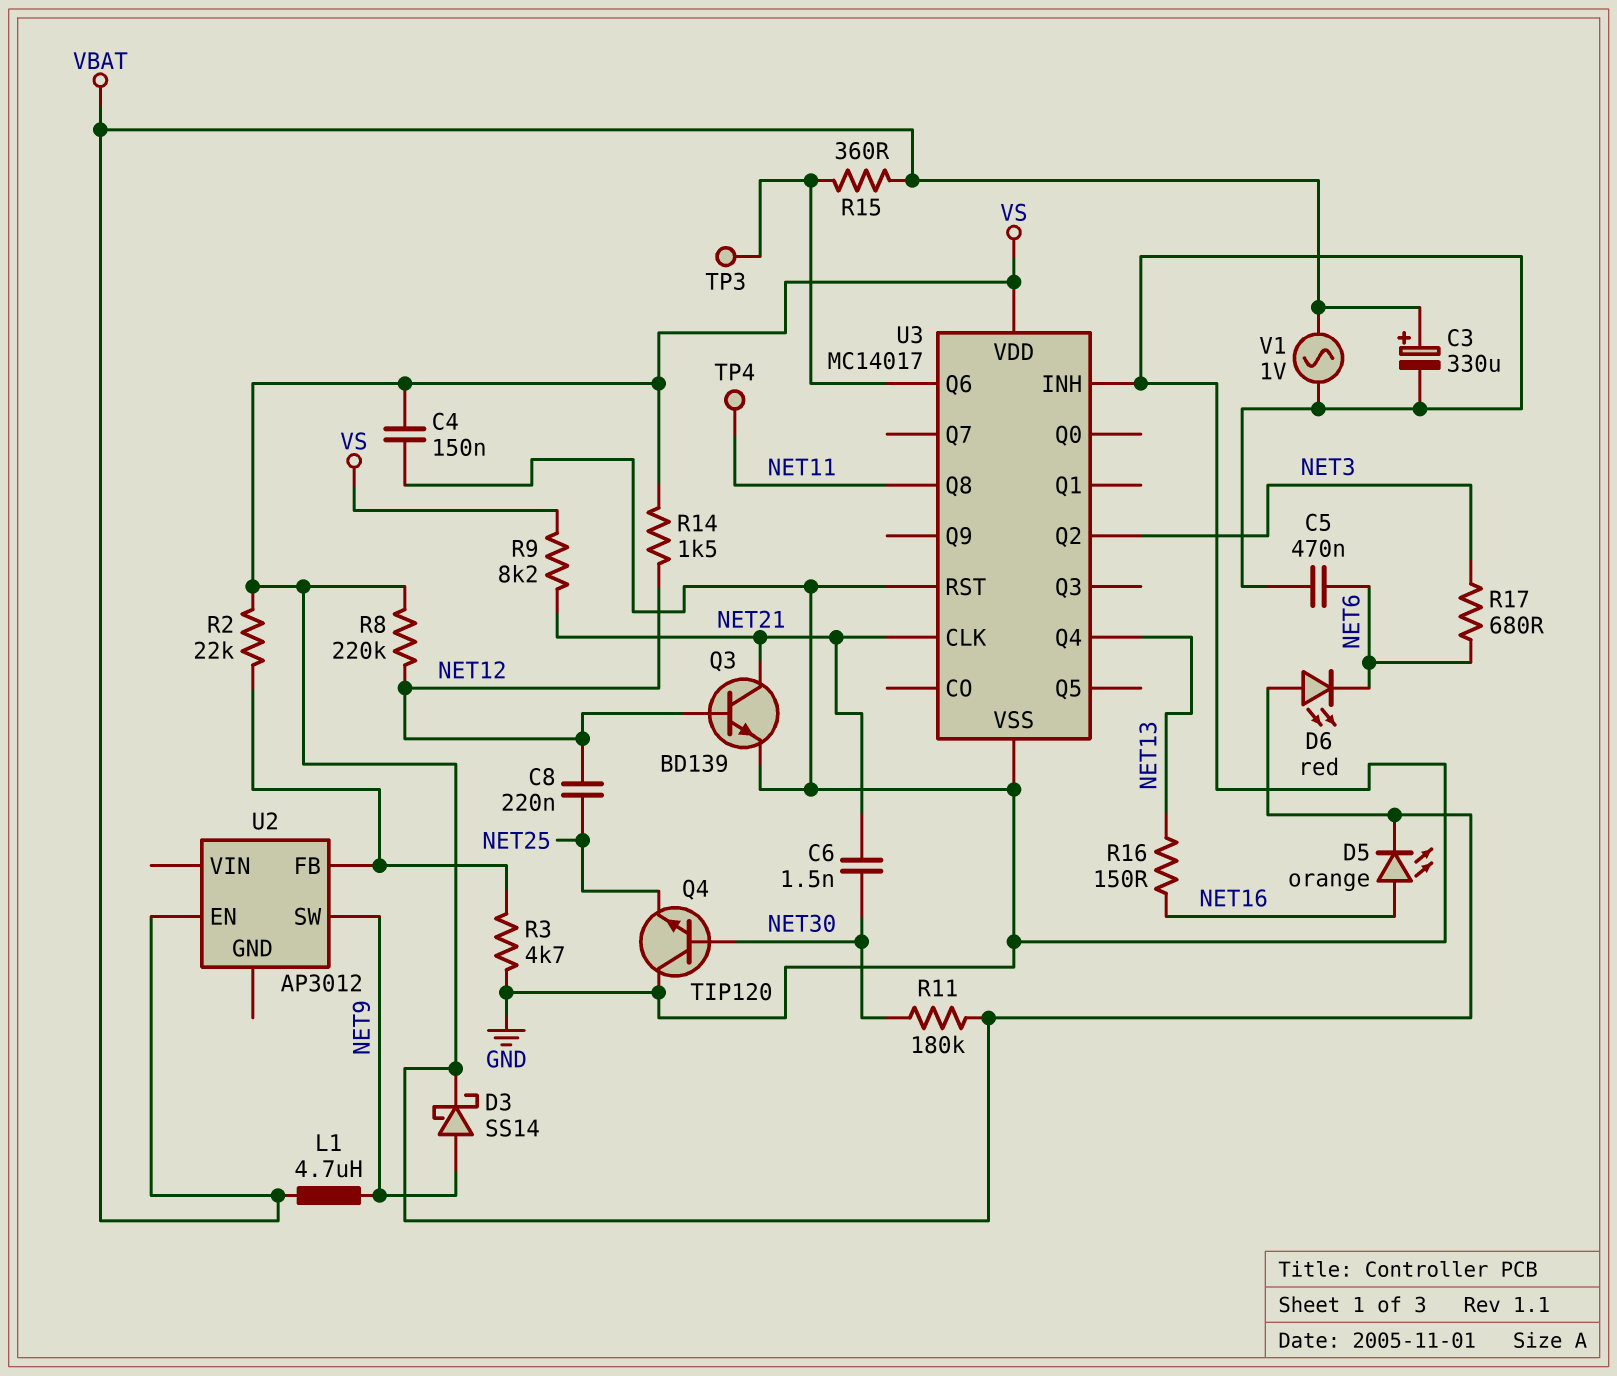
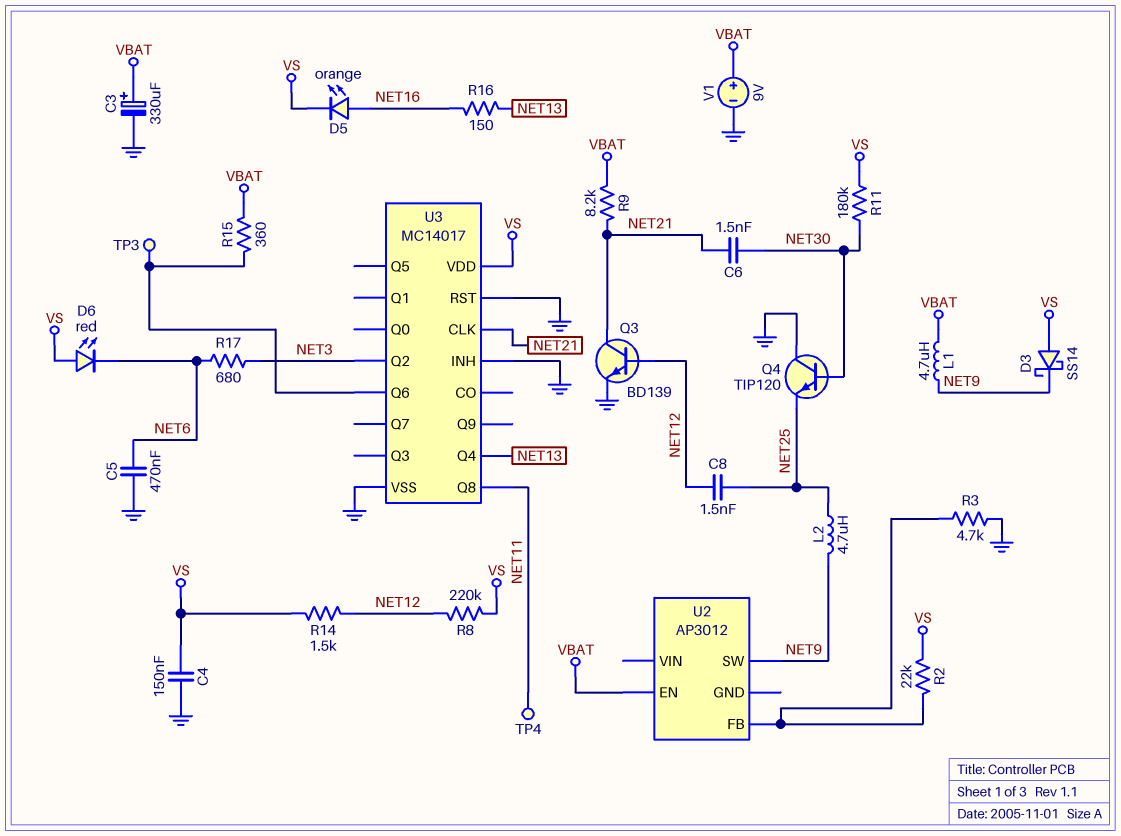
C8: 220nF (NET12, NET25) -> 1.5nF (NET12, NET25)
D3: schottky SS14 (A NET9, K VS) -> schottky SS14 (A VS, K NET9)
L2: none -> 4.7uH (NET9, NET25)
R9: 8.2k (NET21, VS) -> 8.2k (NET21, VBAT)
V1: AC 1V (GND, VBAT) -> 9V (plus VBAT, minus GND)

